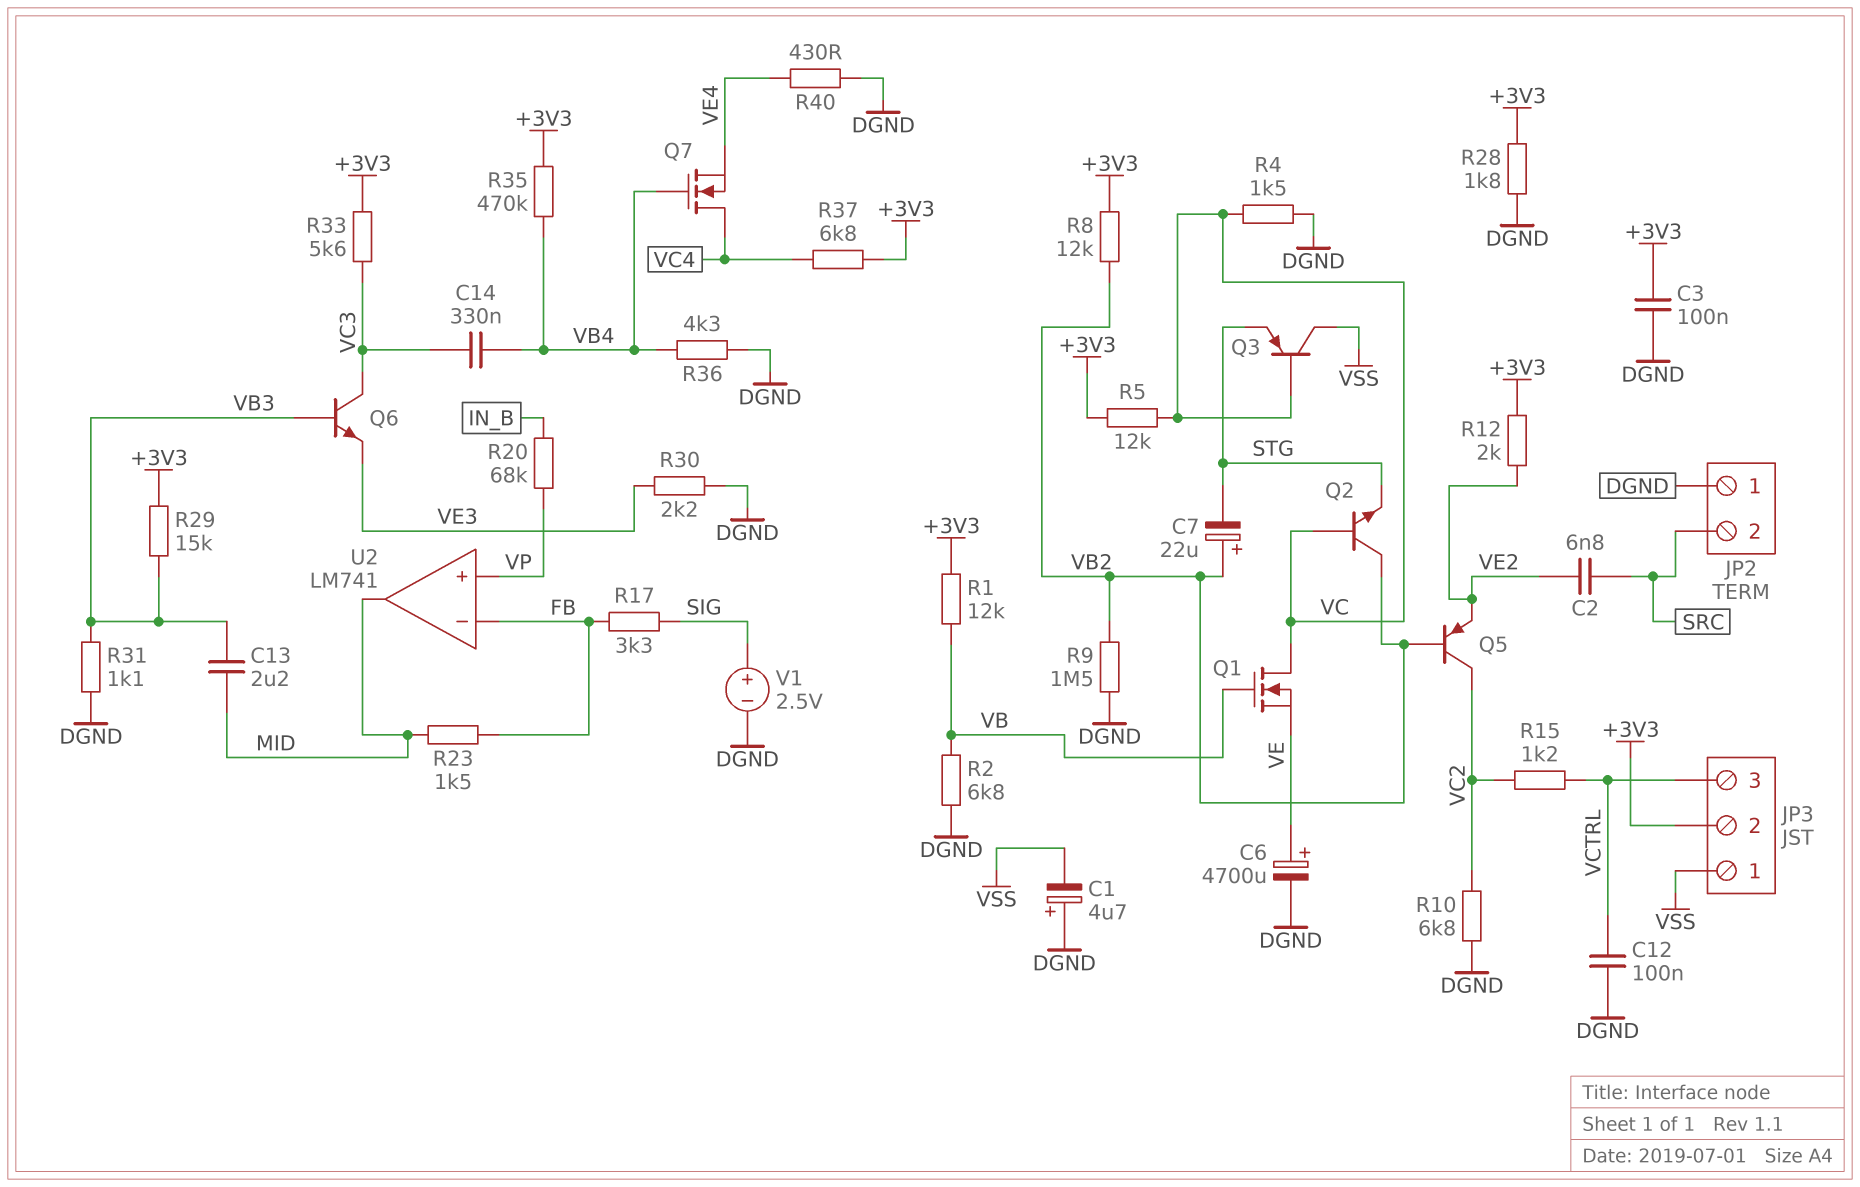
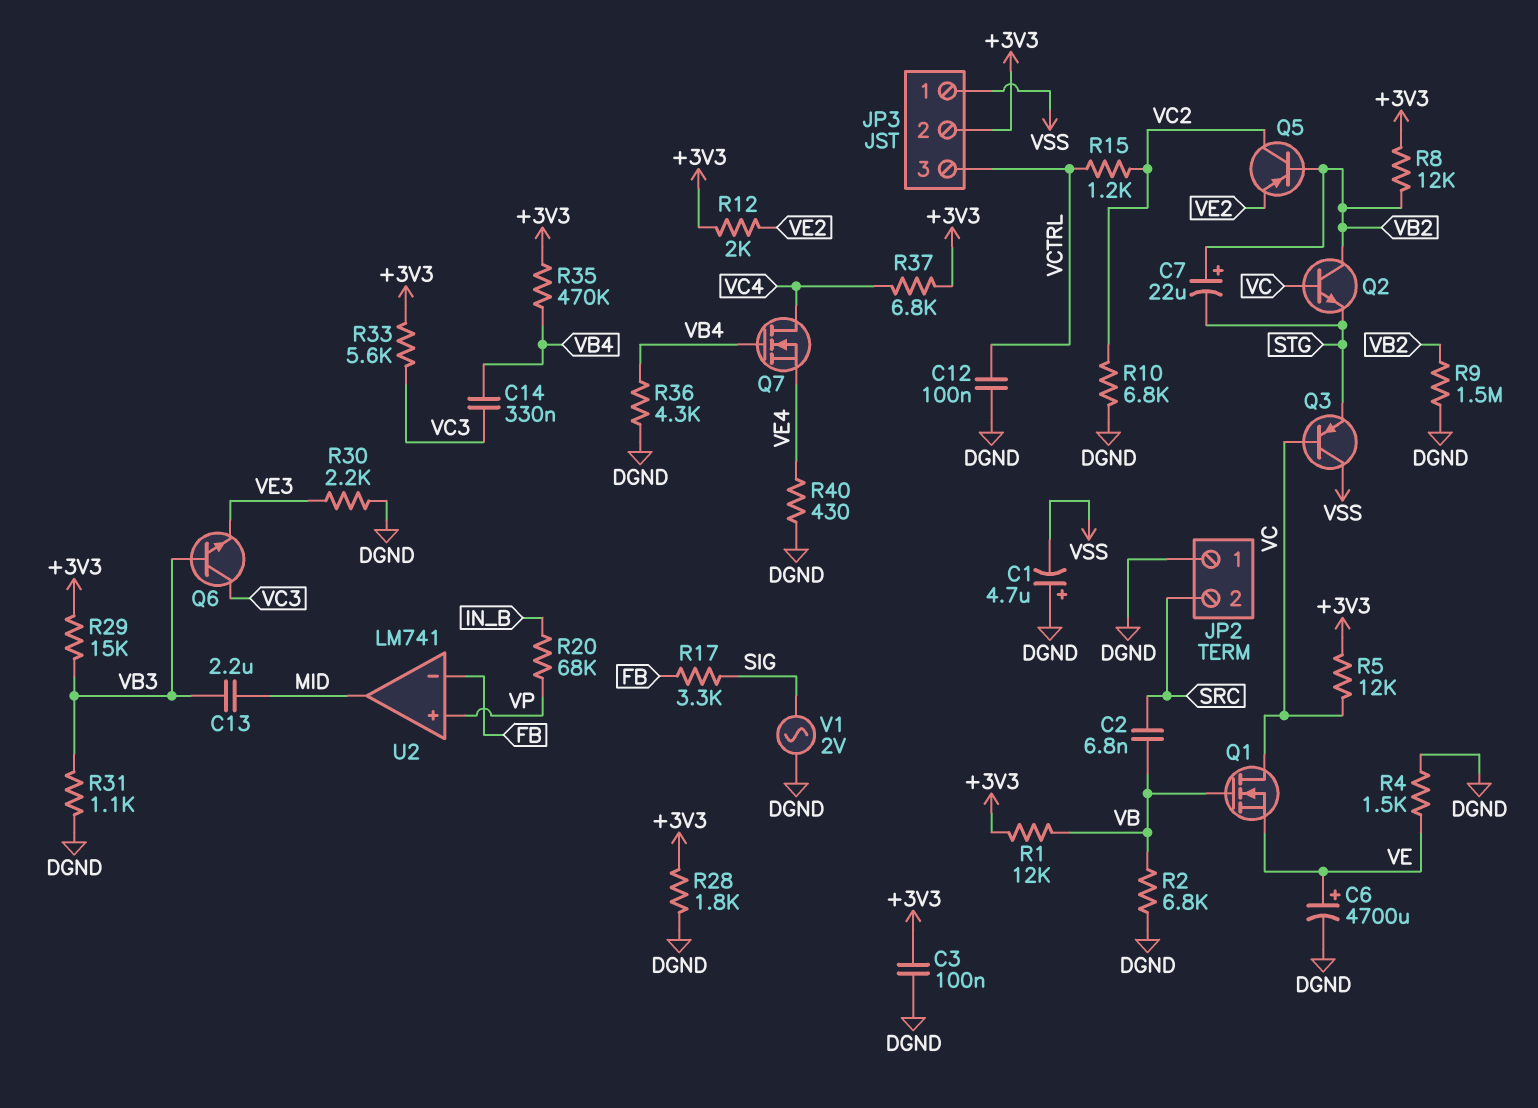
C2: 6.8nF (SRC, VE2) -> 6.8nF (SRC, VB)
R4: 1.5k (DGND, VC) -> 1.5k (DGND, VE)
R23: 1.5k (FB, MID) -> none
V1: 2.5V (plus SIG, minus DGND) -> AC 2V (DGND, SIG)

